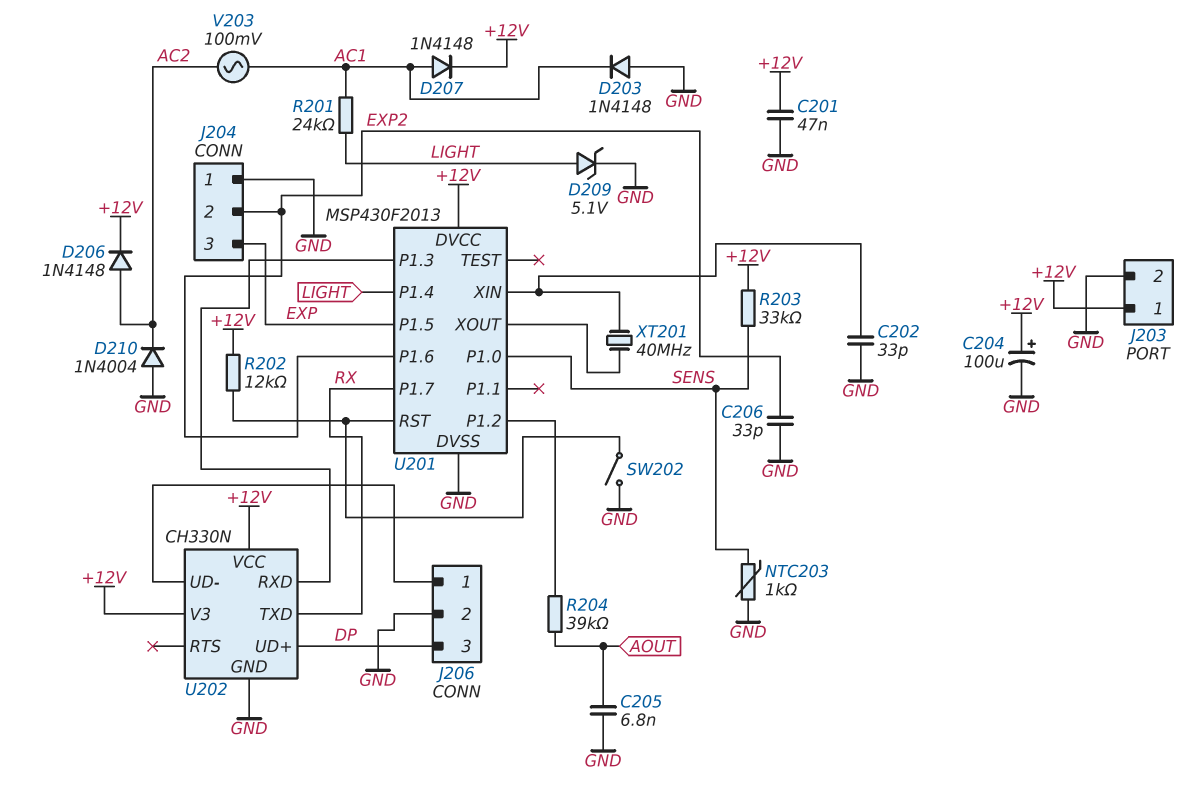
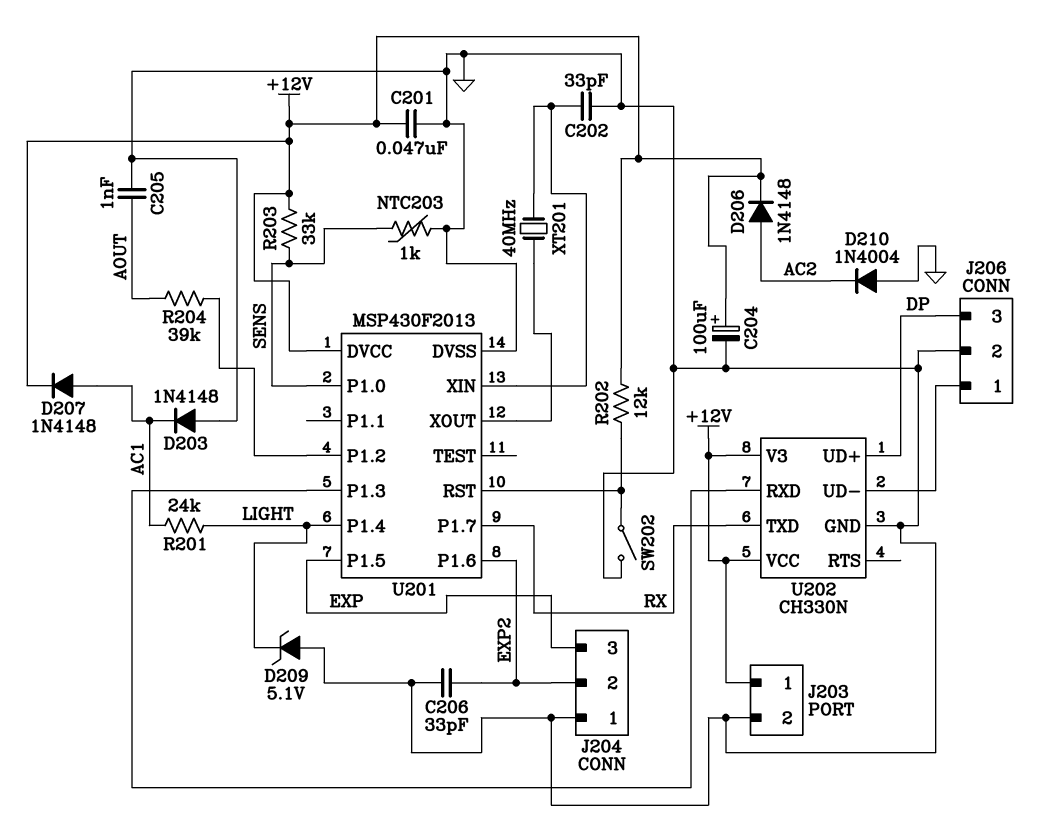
C205: 6.8nF (AOUT, GND) -> 1nF (AOUT, GND)
D209: zener 5.1V (A LIGHT, K GND) -> zener 5.1V (A GND, K LIGHT)
V203: AC 100mV (AC1, AC2) -> none

